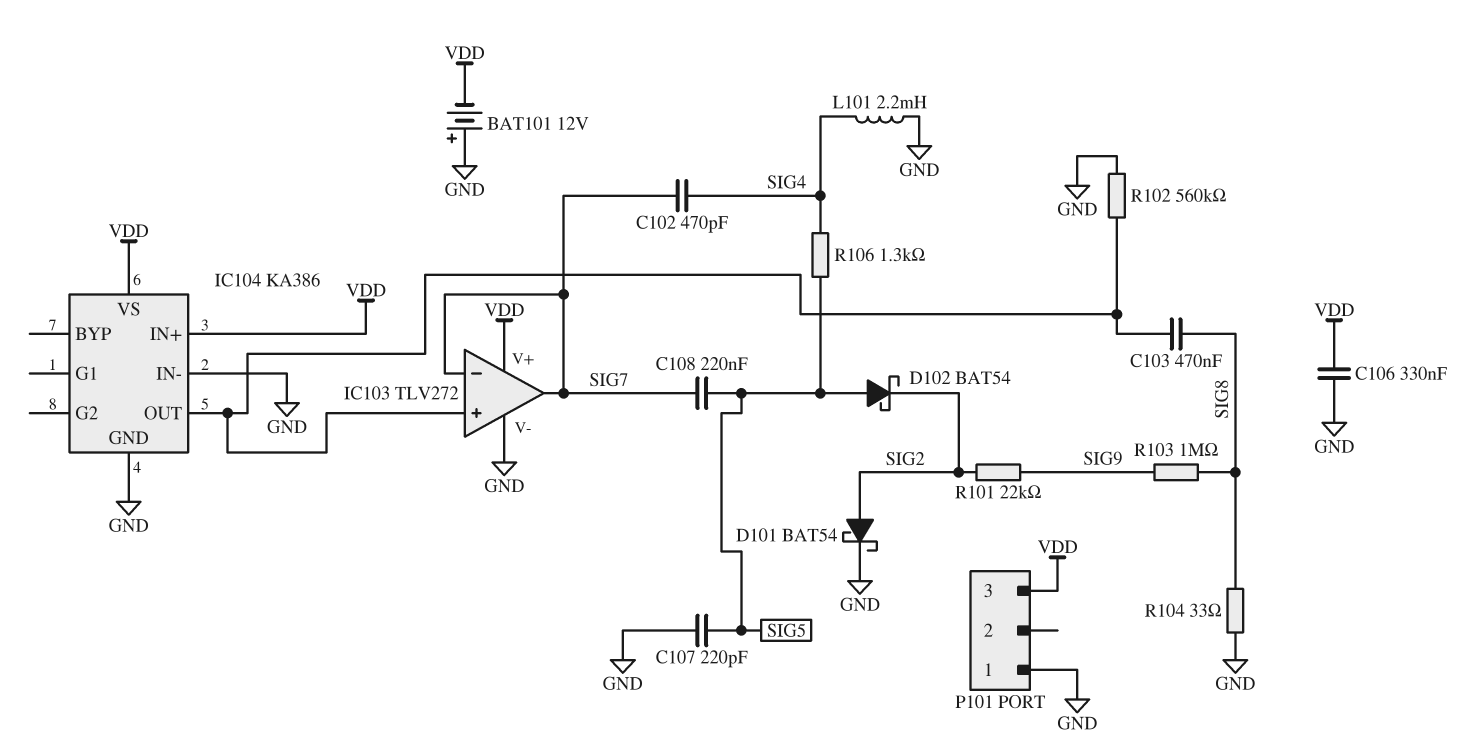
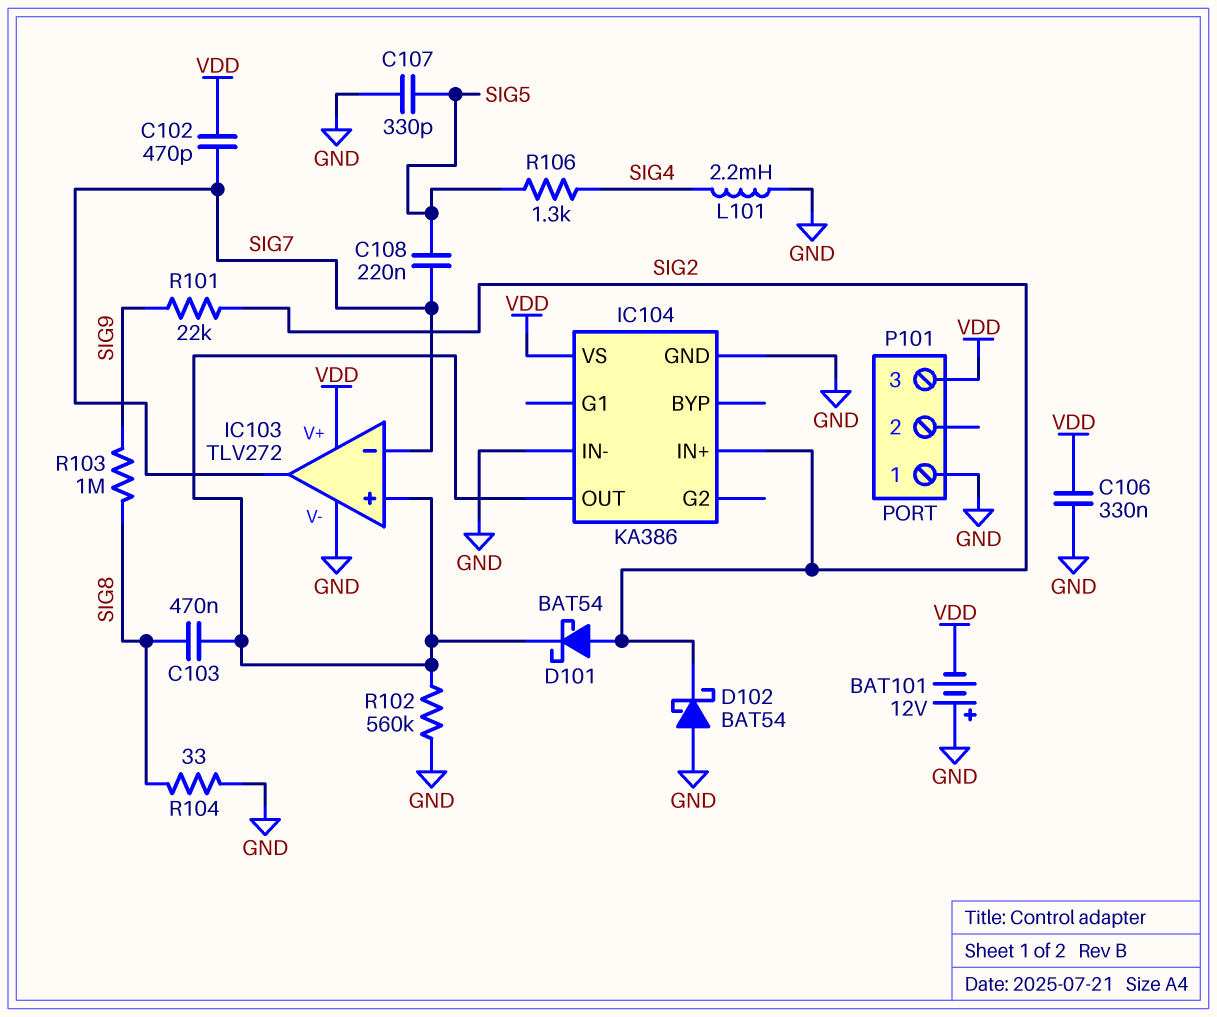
C102: 470pF (SIG4, SIG7) -> 470pF (SIG7, VDD)
C107: 220pF (GND, SIG5) -> 330pF (GND, SIG5)
D101: schottky BAT54 (A SIG2, K GND) -> schottky BAT54 (A SIG2, K IC103/in+)
D102: schottky BAT54 (A SIG5, K SIG2) -> schottky BAT54 (A GND, K SIG2)
IC104 pin IN+: VDD -> SIG2

